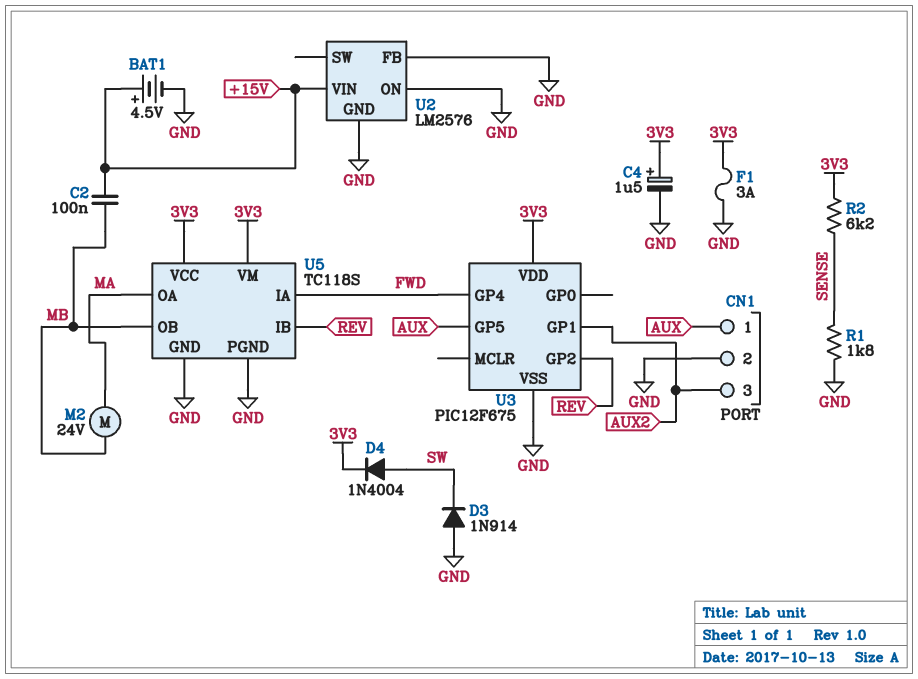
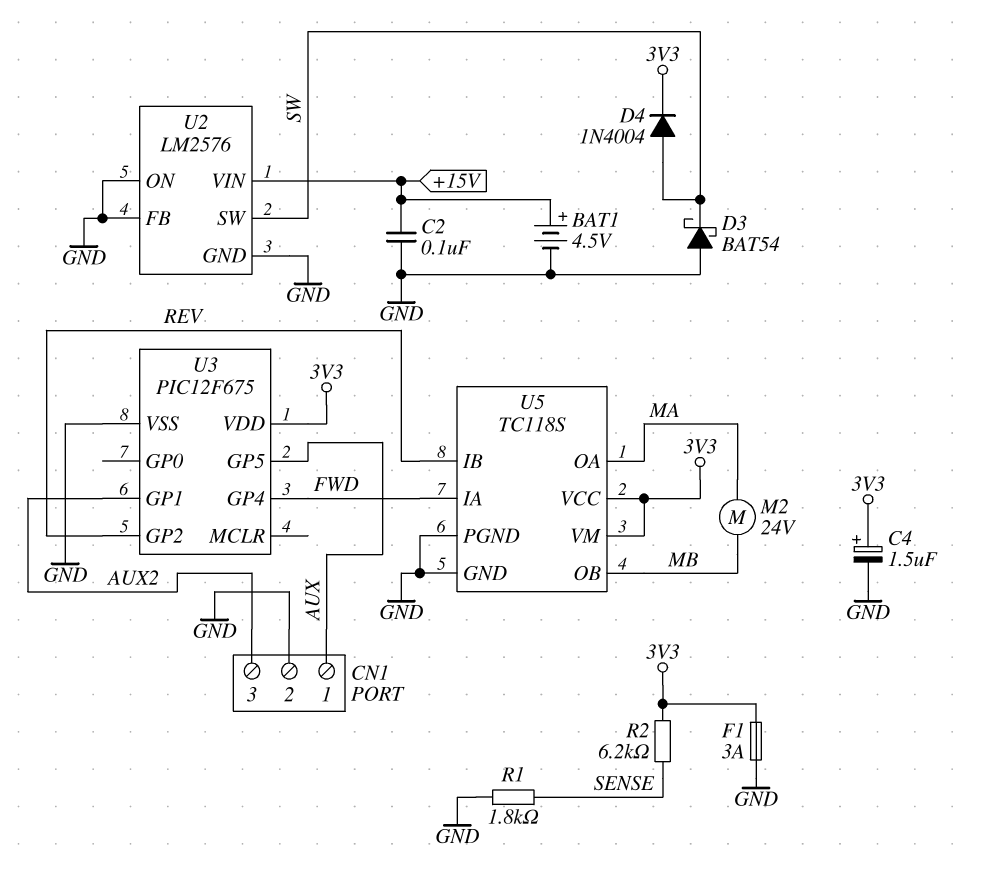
C2: 100nF (+15V, MB) -> 100nF (+15V, GND)
D3: diode 1N914 (A GND, K SW) -> schottky BAT54 (A GND, K SW)
U2 pin SW: none -> SW

